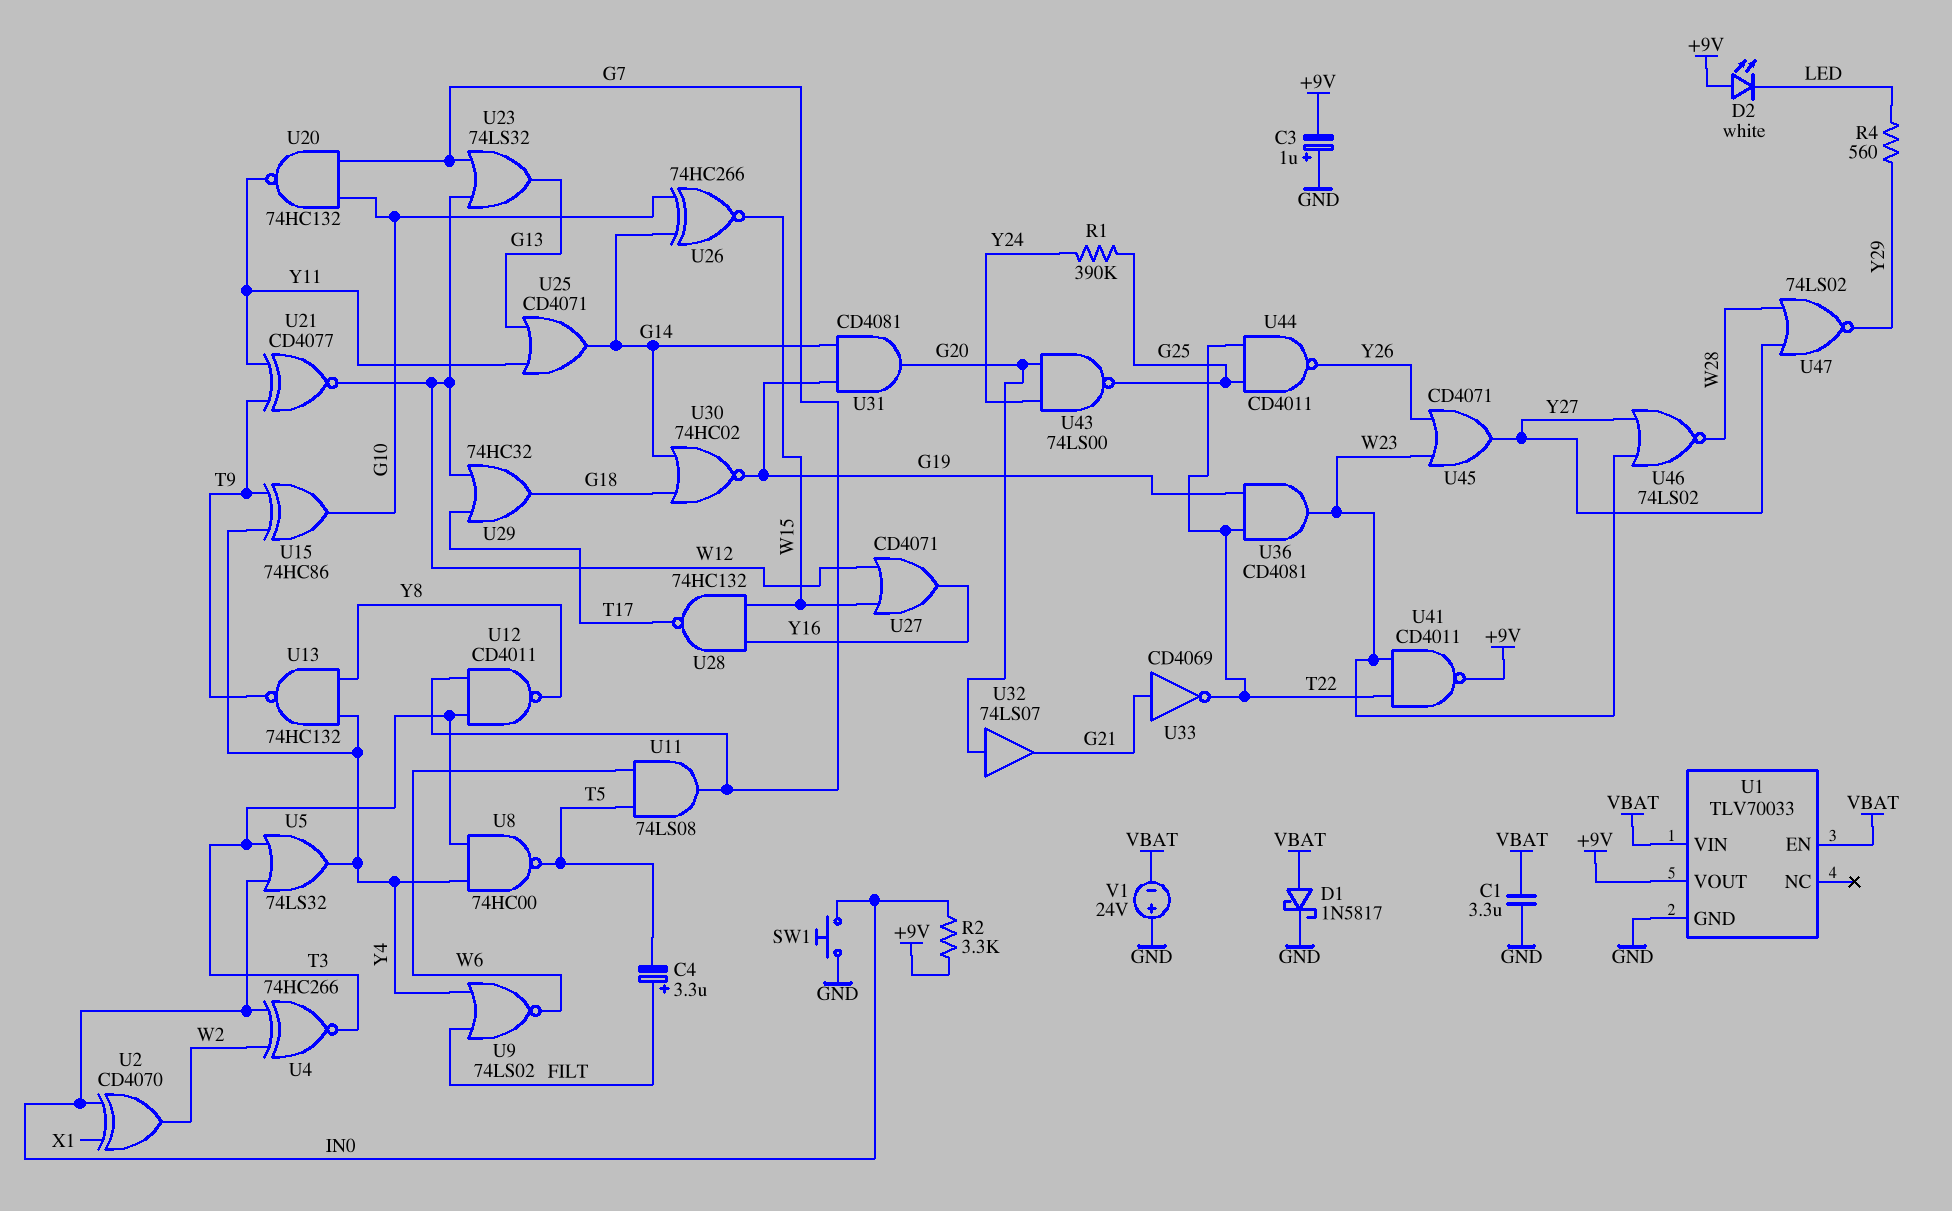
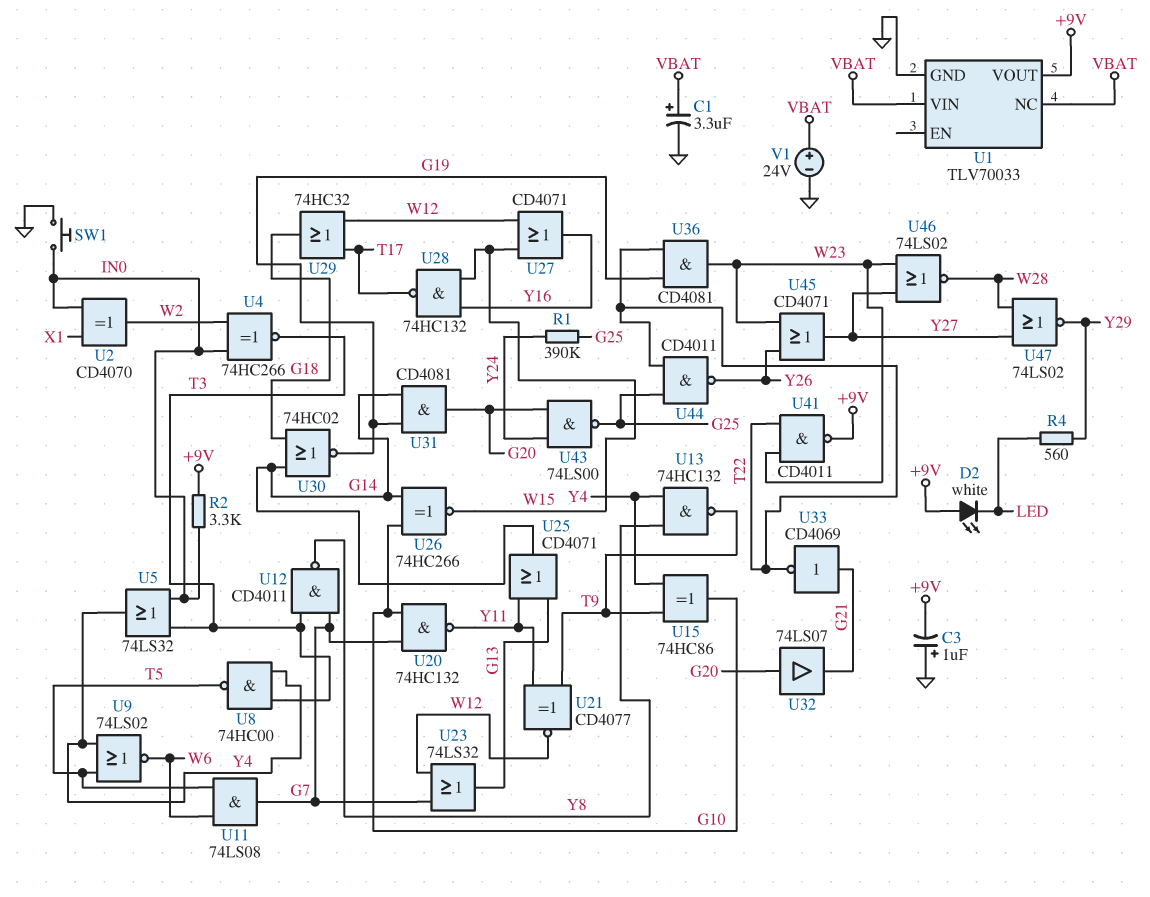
C1: 3.3uF (GND, VBAT) -> 3.3uF (plus VBAT, minus GND)
C4: 3.3uF (plus FILT, minus T5) -> none
D1: schottky 1N5817 (A VBAT, K GND) -> none
U1 pin EN: VBAT -> none
U1 pin NC: none -> VBAT
U9: NOR 74LS02 (in FILT, in Y4, out W6) -> NOR 74LS02 (in T5, in Y4, out W6)
V1: 24V (plus GND, minus VBAT) -> 24V (plus VBAT, minus GND)

